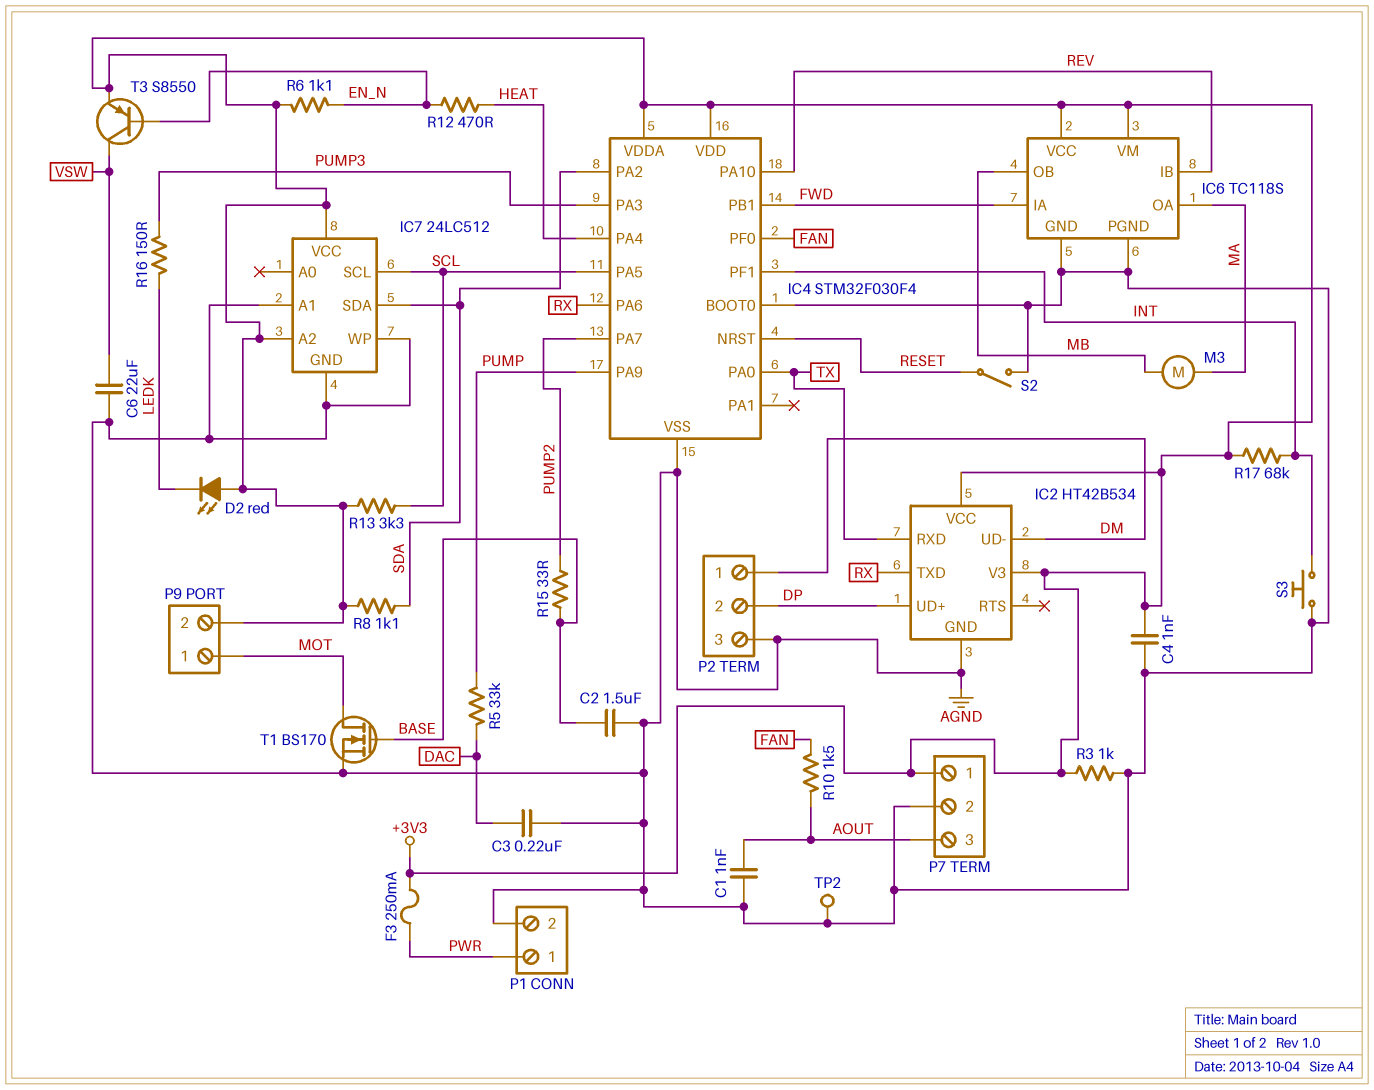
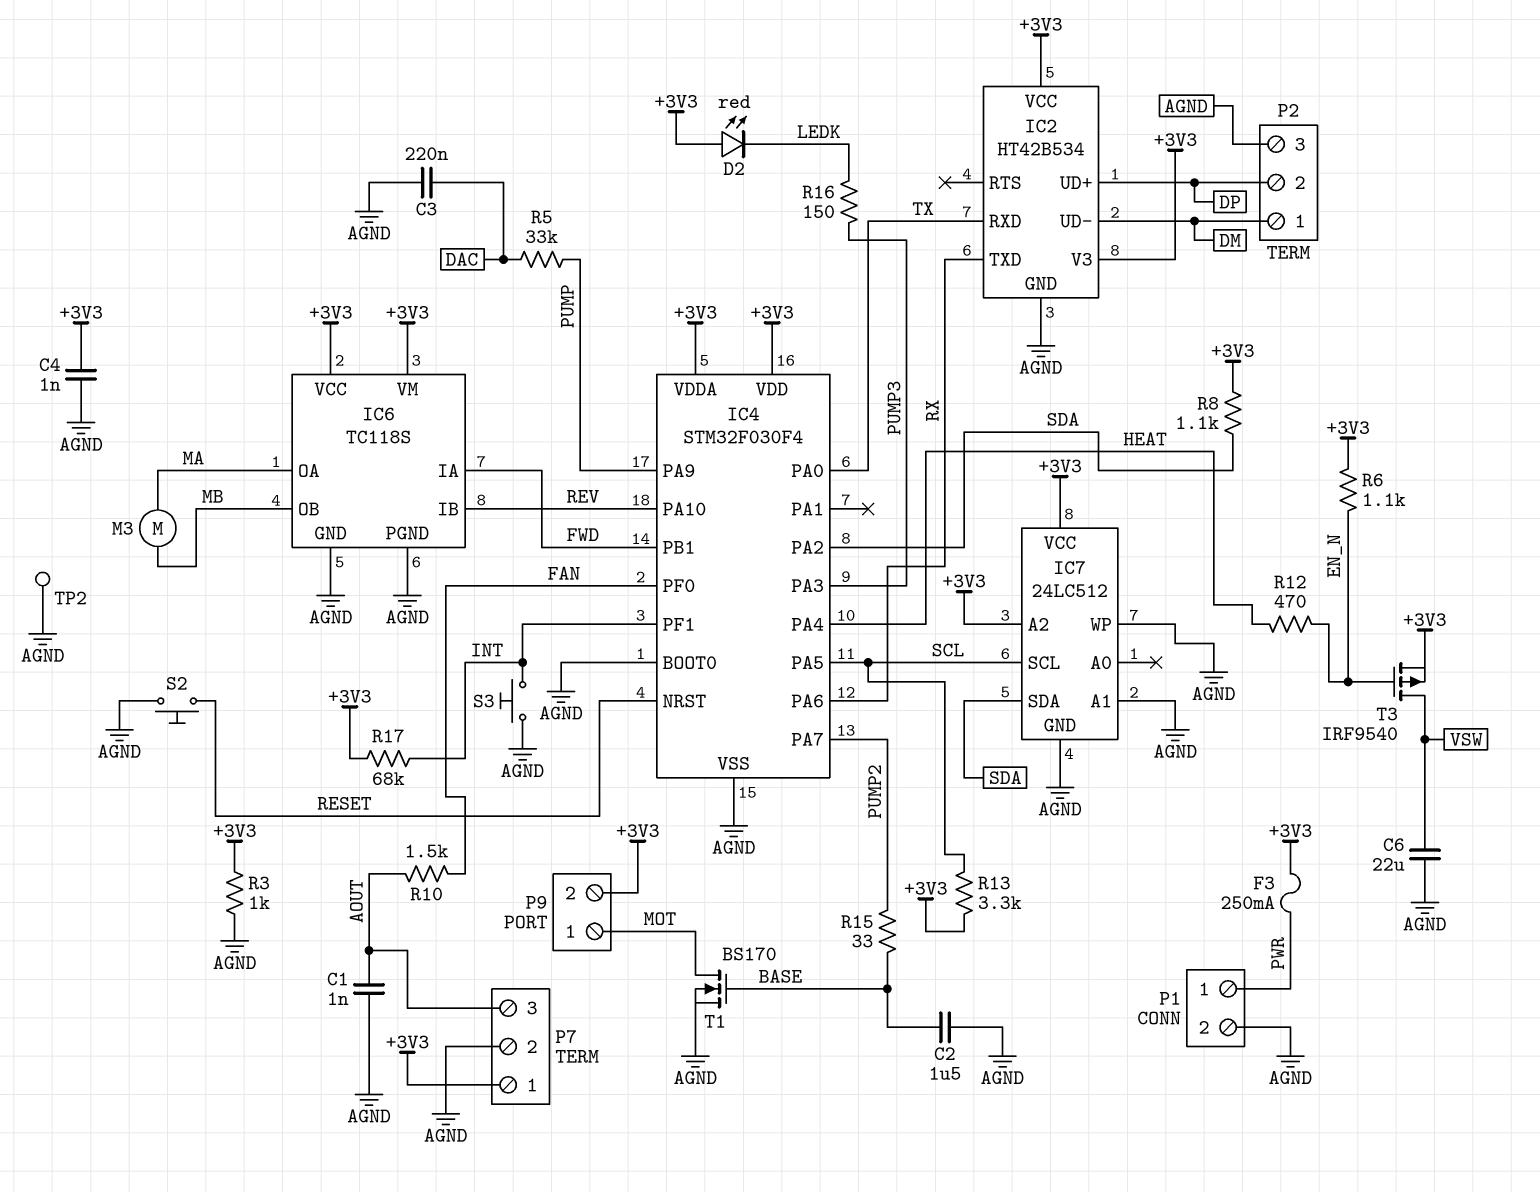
S2: switch (AGND, RESET) -> button (AGND, RESET)
T3: PNP S8550 (B EN_N, C VSW, E +3V3) -> PMOS IRF9540 (G EN_N, D VSW, S +3V3)

